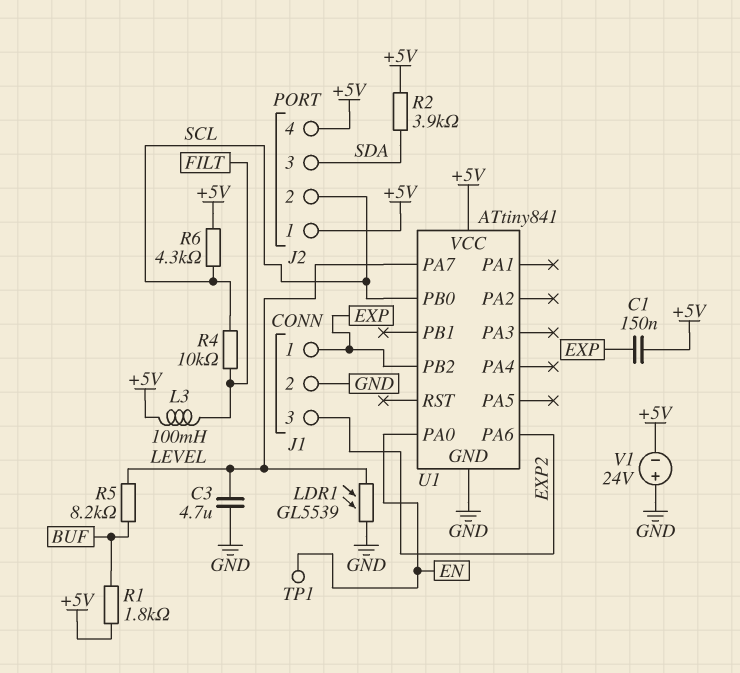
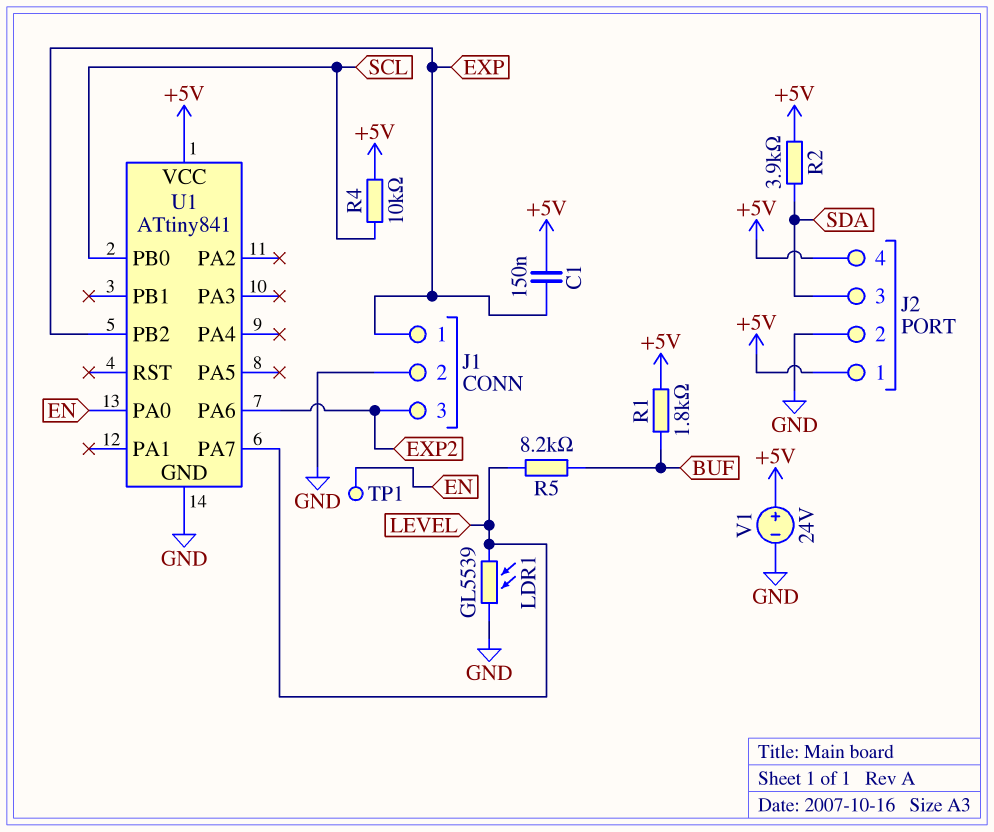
C3: 4.7uF (GND, LEVEL) -> none
J2 pin 2: SCL -> GND
L3: 100mH (+5V, FILT) -> none
R4: 10k (FILT, SCL) -> 10k (+5V, SCL)
R6: 4.3k (+5V, SCL) -> none
V1: 24V (plus GND, minus +5V) -> 24V (plus +5V, minus GND)

